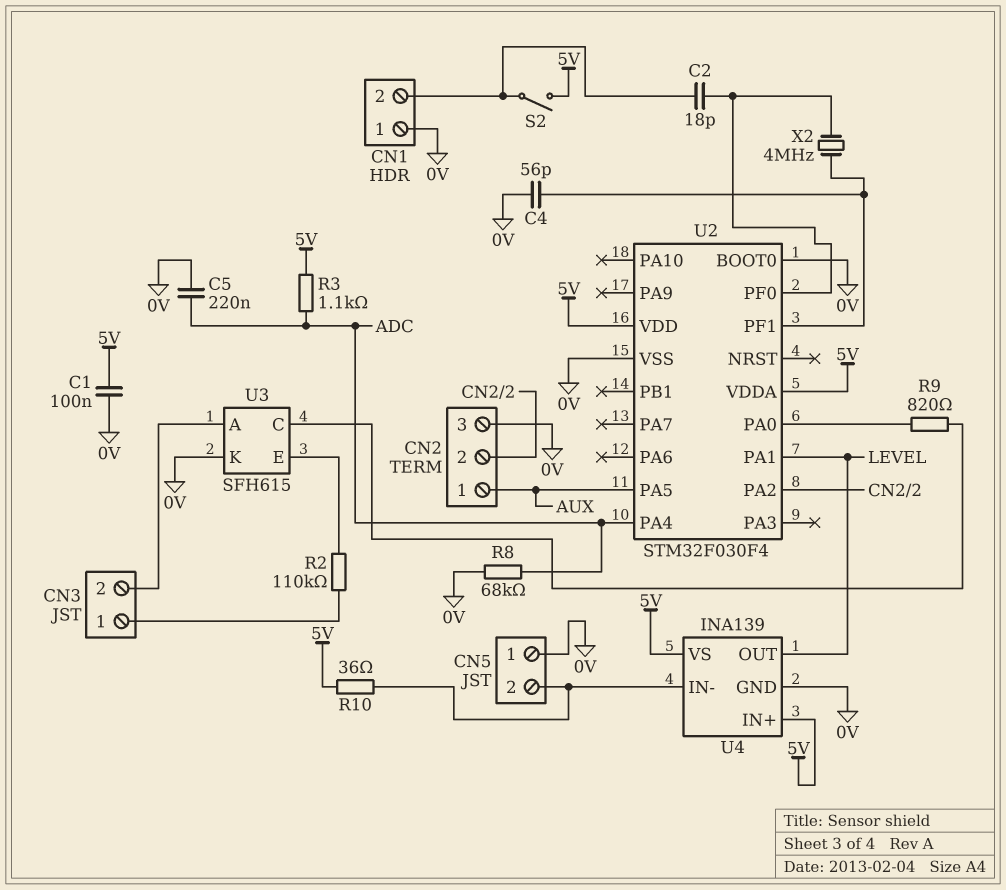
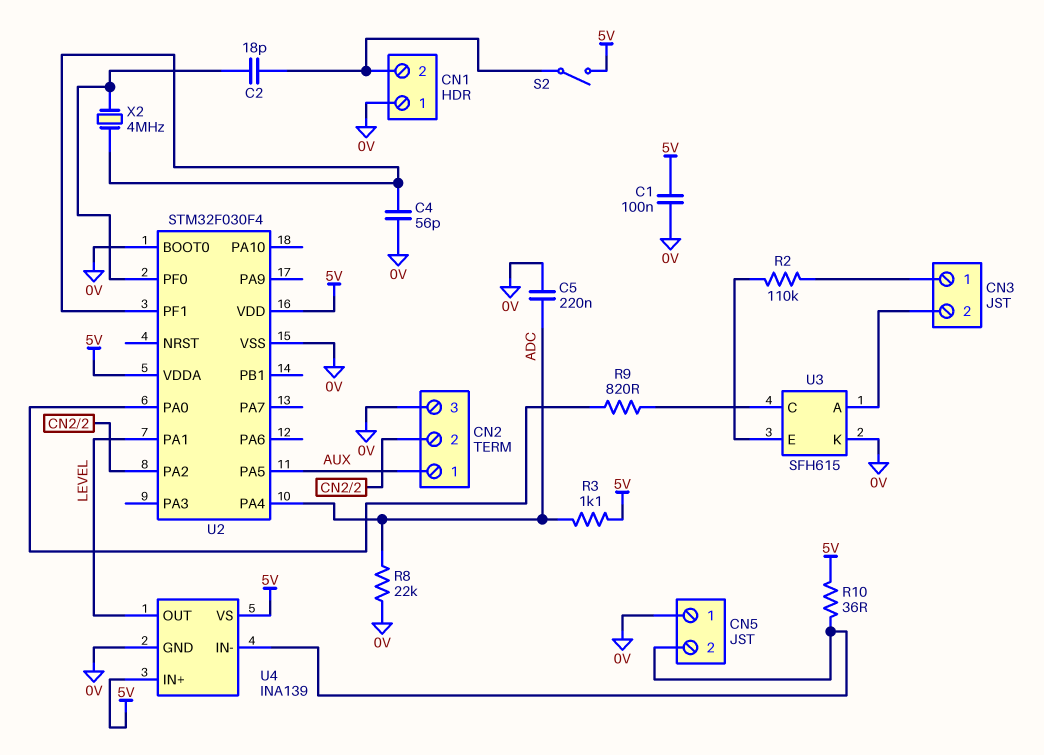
R8: 68k (0V, ADC) -> 22k (0V, ADC)

